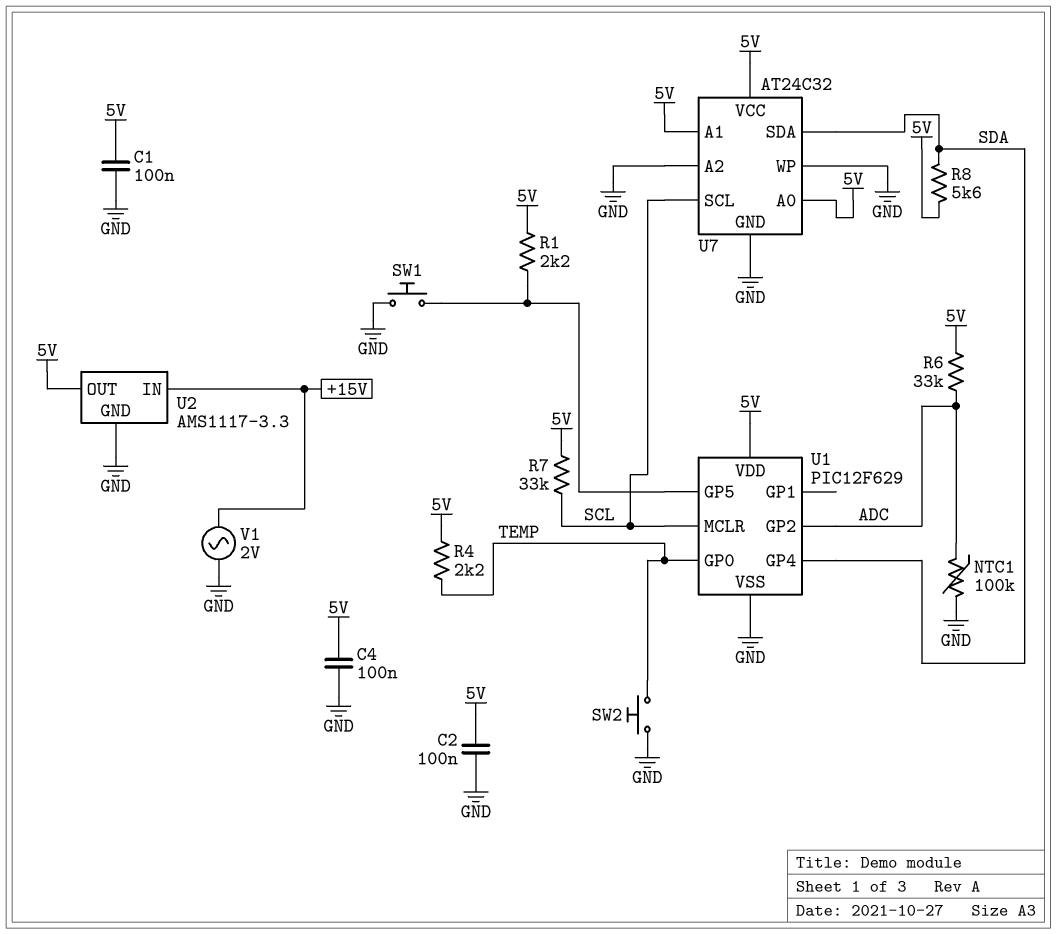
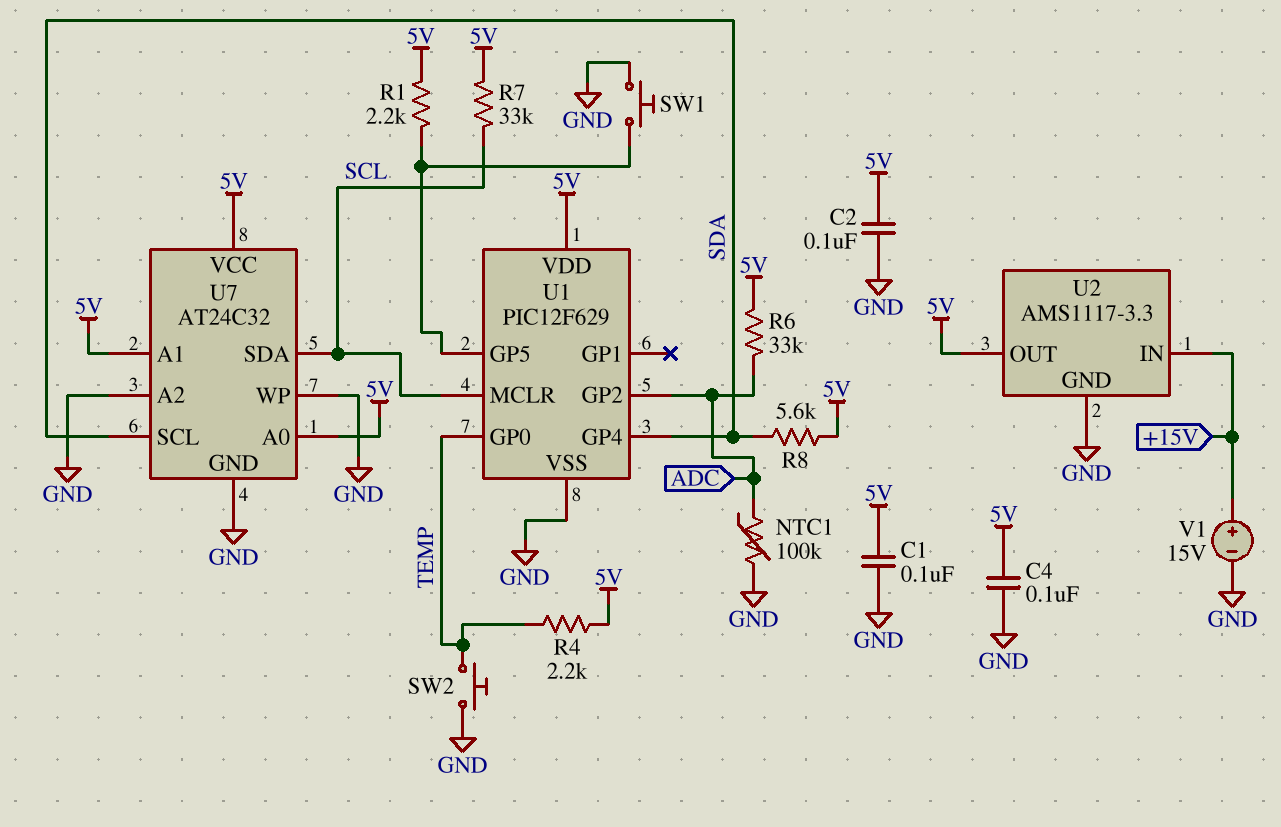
U7 pin SCL: SCL -> SDA
U7 pin SDA: SDA -> SCL
V1: AC 2V (+15V, GND) -> 15V (plus +15V, minus GND)

